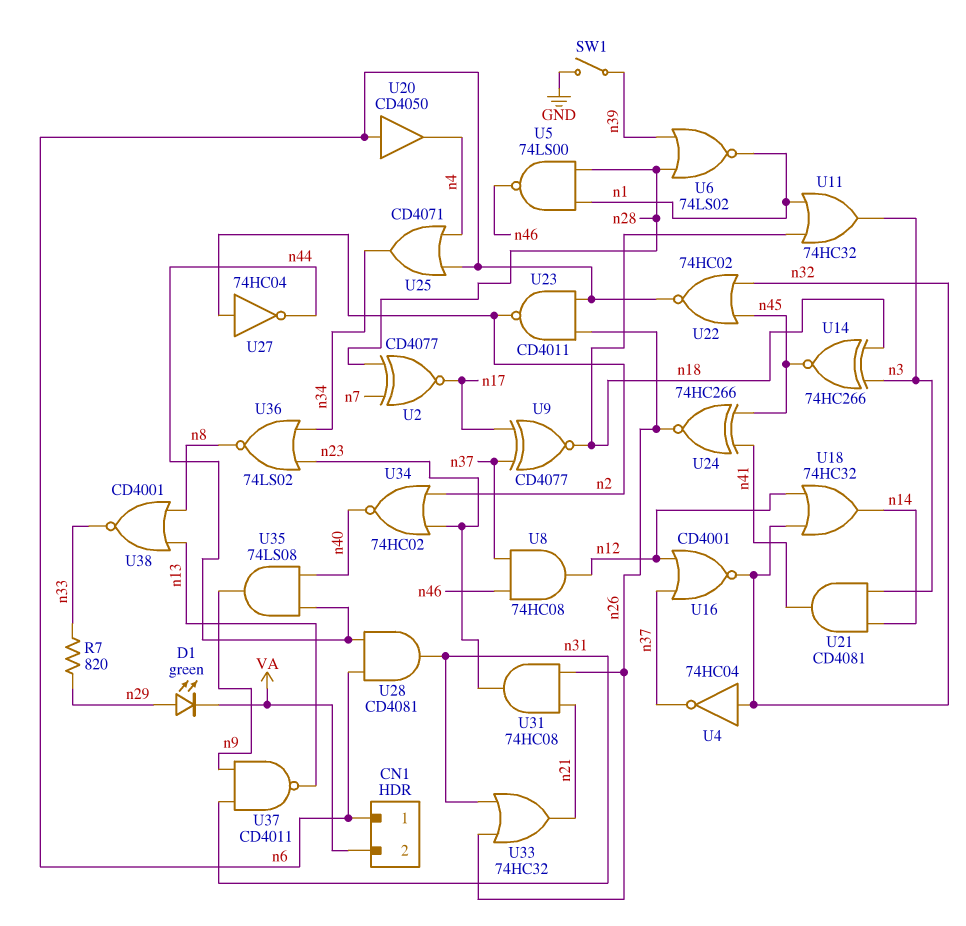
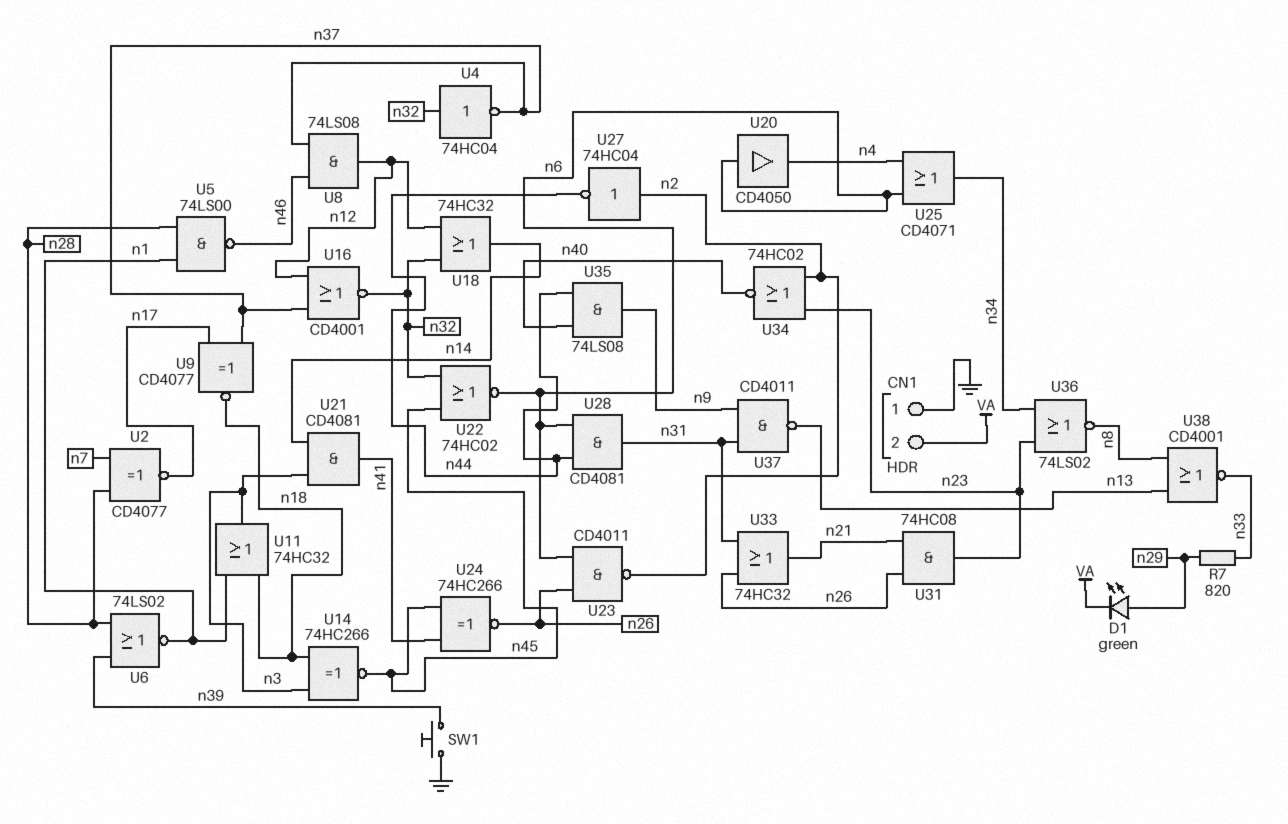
CN1 pin 1: n6 -> GND
SW1: switch (GND, n39) -> button (GND, n39)
U8: AND 74HC08 (in n37, in n46, out n12) -> AND 74LS08 (in n37, in n46, out n12)

